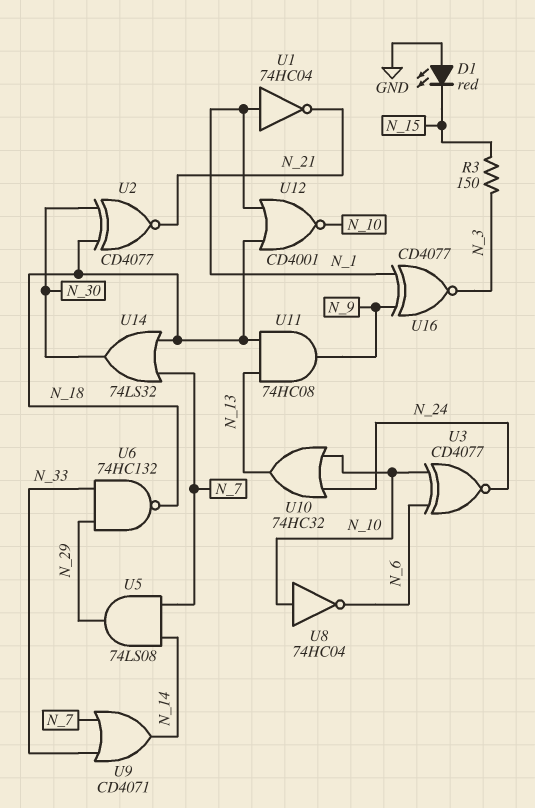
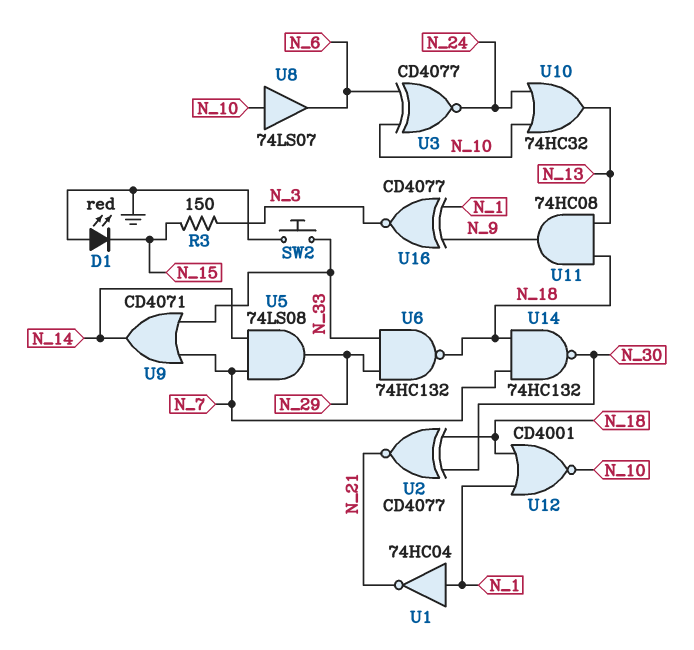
SW2: none -> button (GND, N_33)
U8: NOT 74HC04 (in N_10, out N_6) -> buffer 74LS07 (in N_10, out N_6)
U14: OR 74LS32 (in N_7, in N_18, out N_30) -> NAND 74HC132 (in N_7, in N_18, out N_30)

